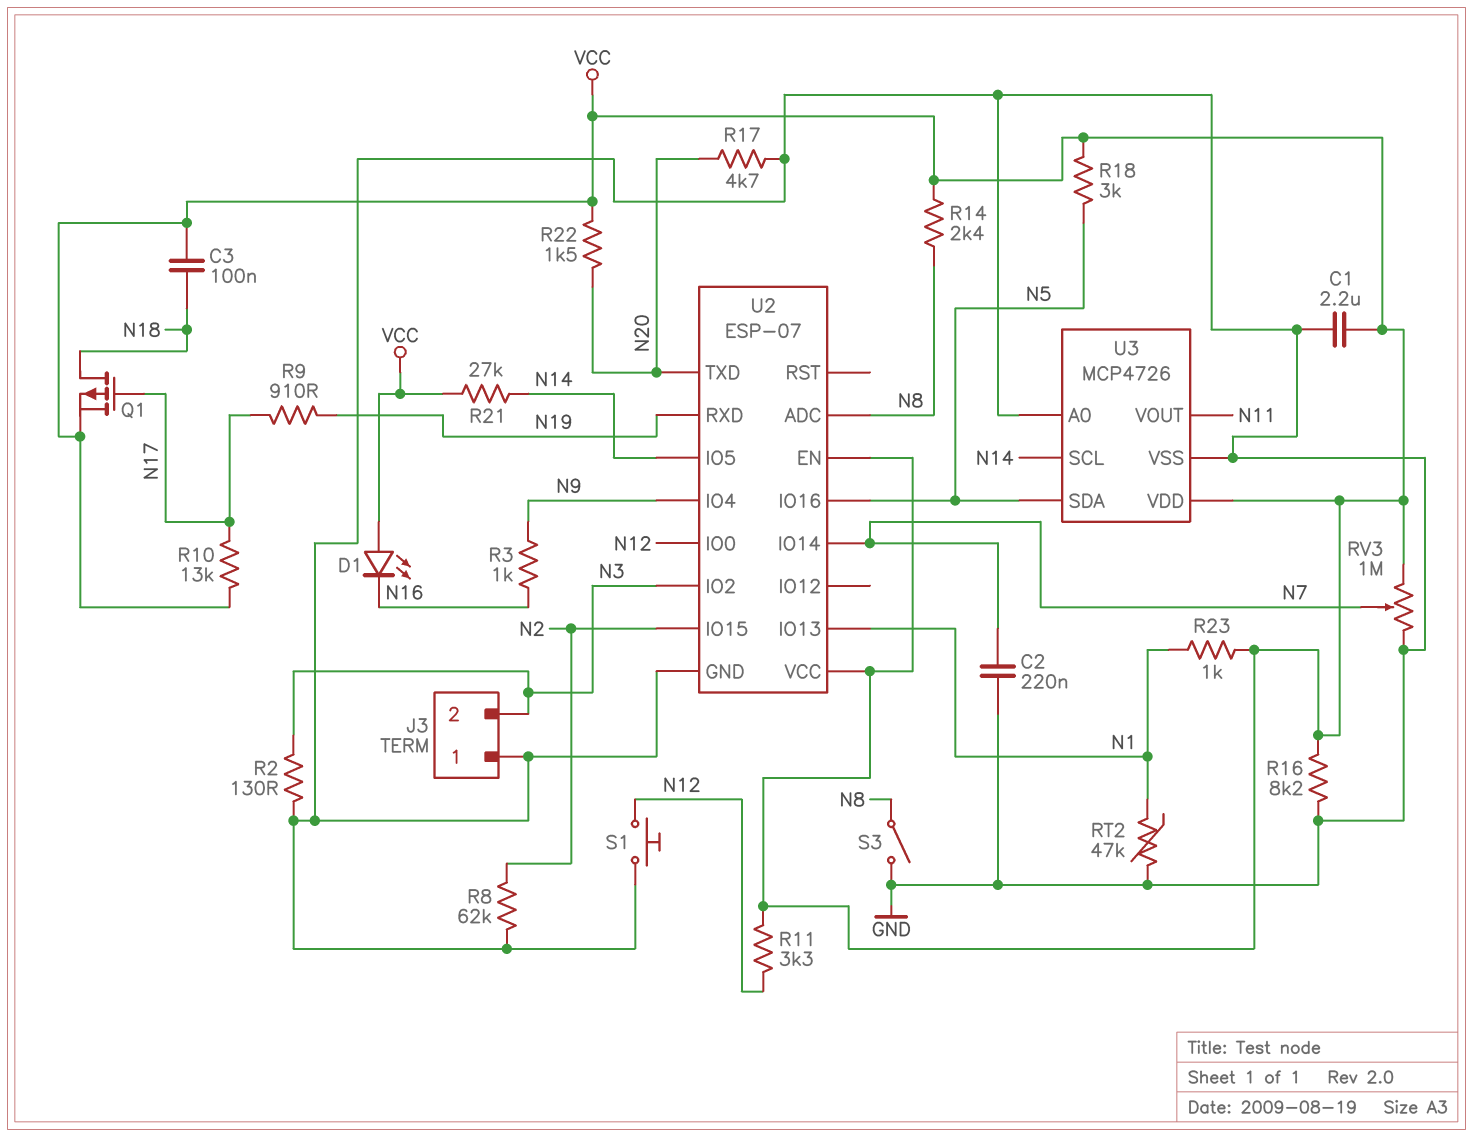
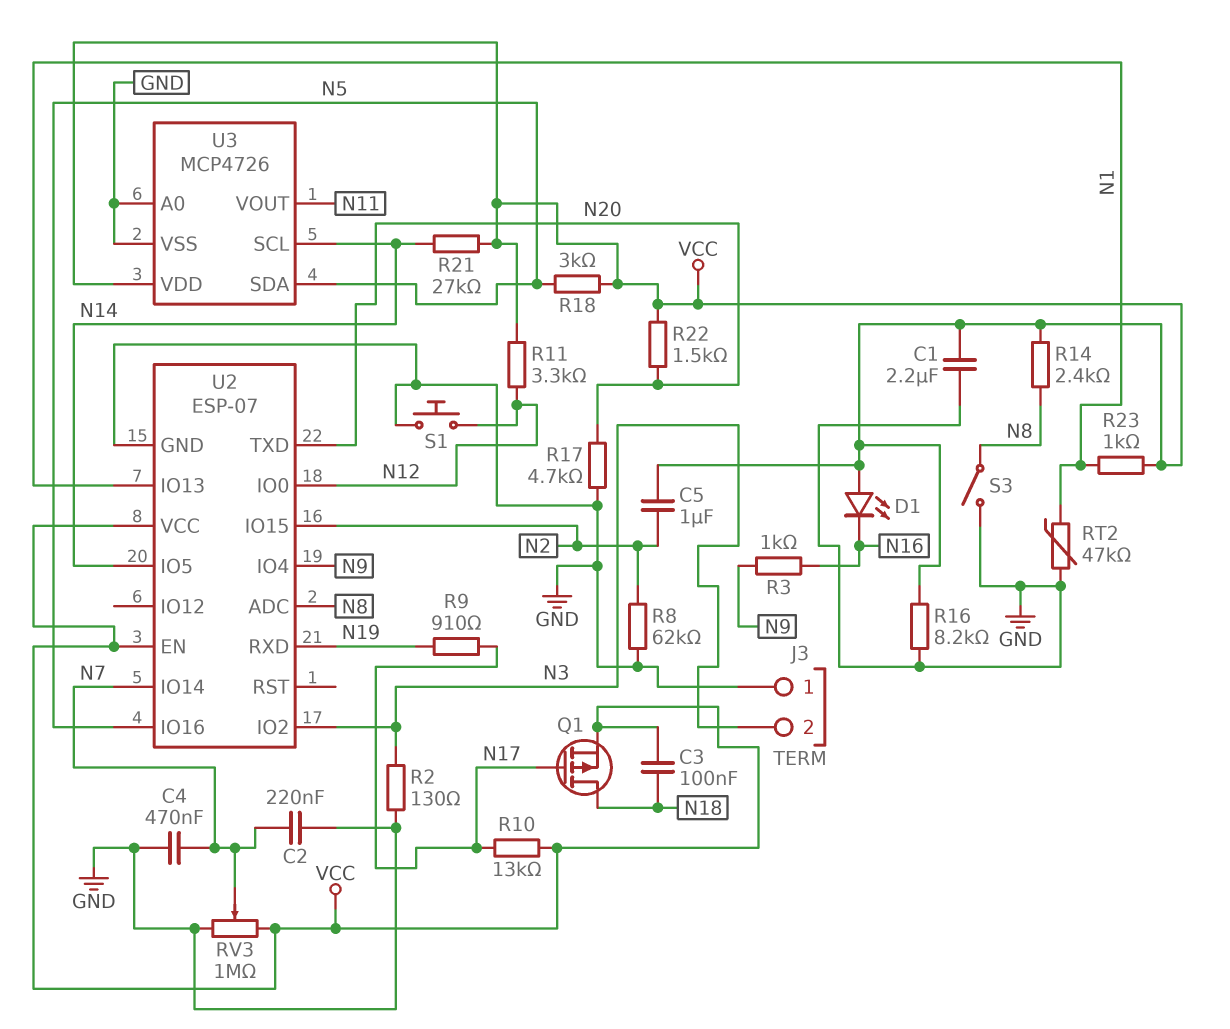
C4: none -> 470nF (GND, N7)
C5: none -> 1uF (N2, VCC)

